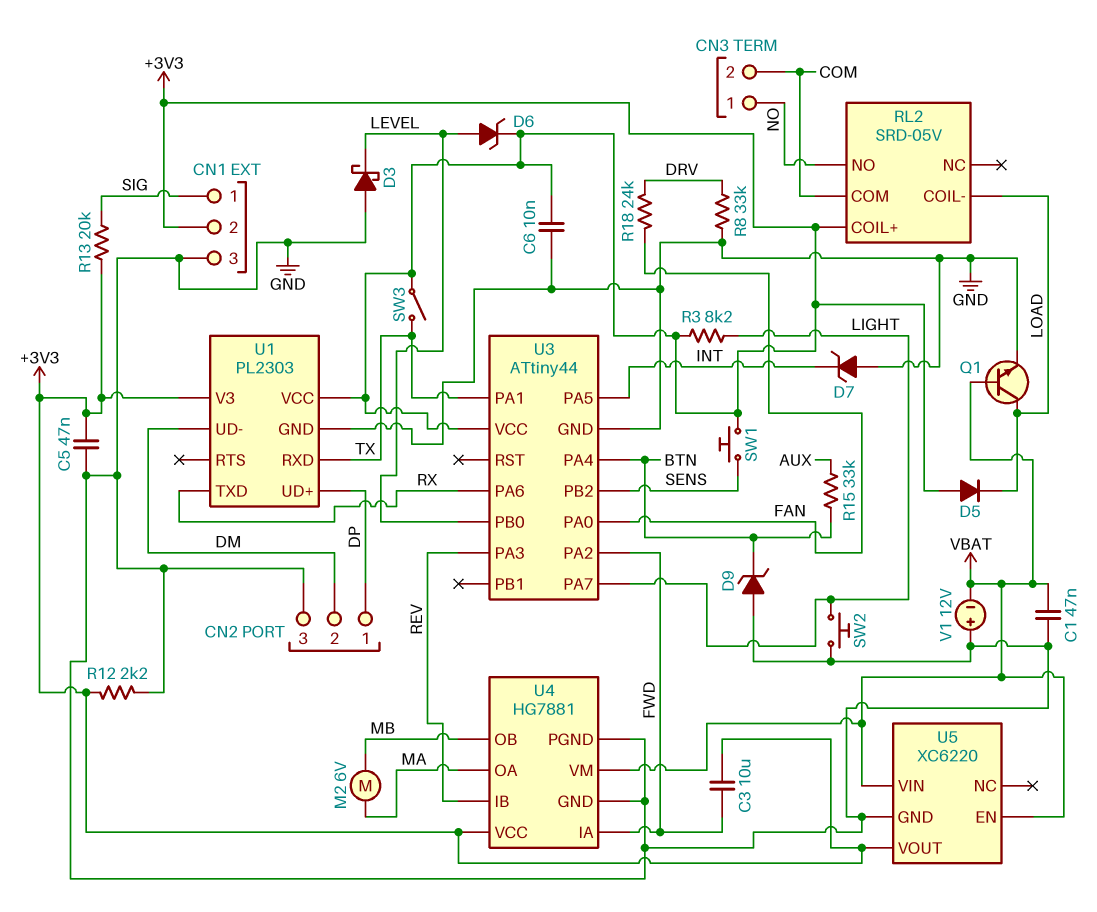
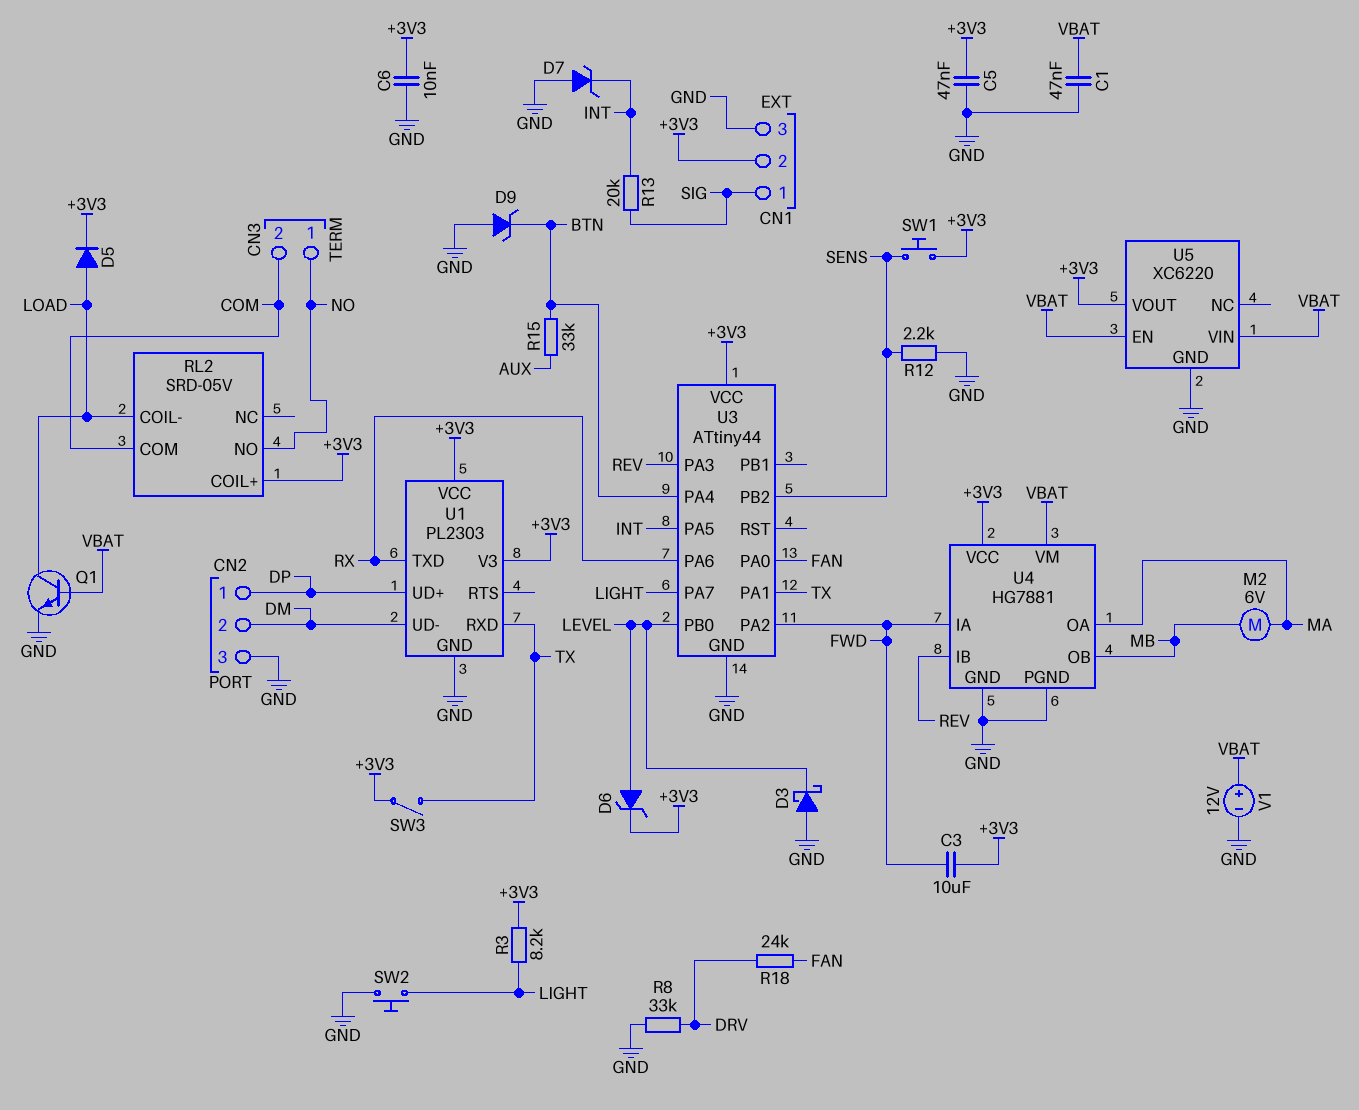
D5: diode (A +3V3, K LOAD) -> diode (A LOAD, K +3V3)
R12: 2.2k (+3V3, GND) -> 2.2k (GND, SENS)
R13: 20k (+3V3, SIG) -> 20k (INT, SIG)
V1: 12V (plus GND, minus VBAT) -> 12V (plus VBAT, minus GND)

